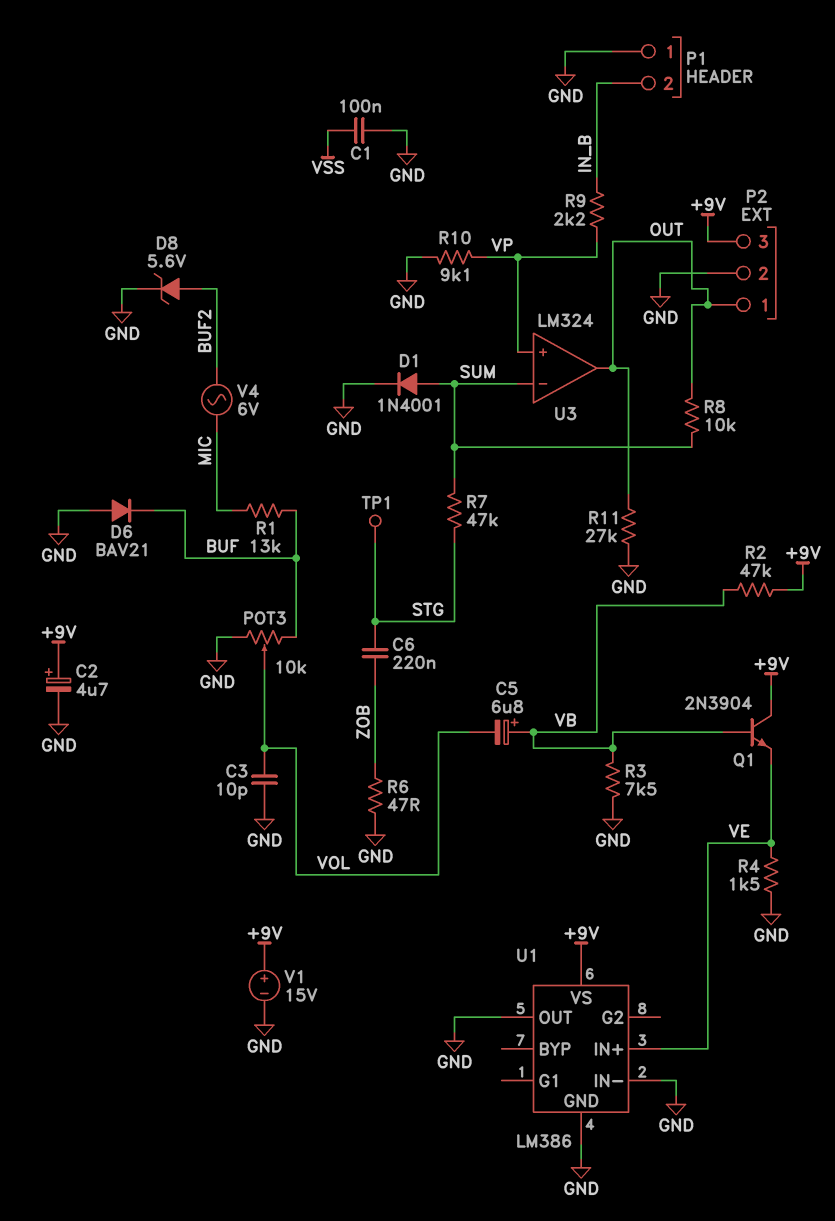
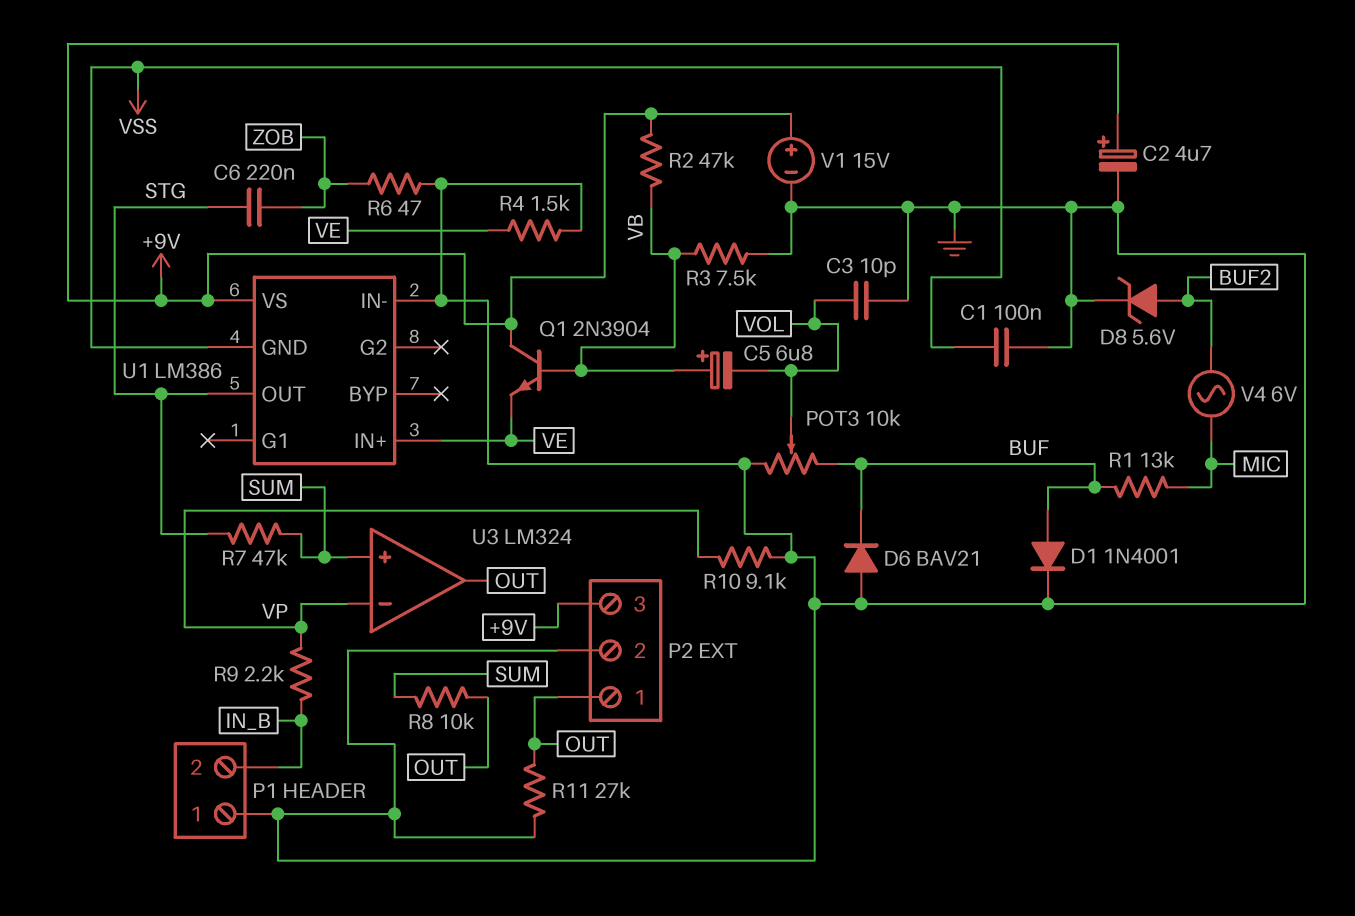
D1: diode 1N4001 (A SUM, K GND) -> diode 1N4001 (A BUF, K GND)
TP1: test point (STG) -> none
U1 pin GND: GND -> VSS
U1 pin OUT: GND -> STG
U3 pin in+: VP -> SUM
U3 pin in-: SUM -> VP

